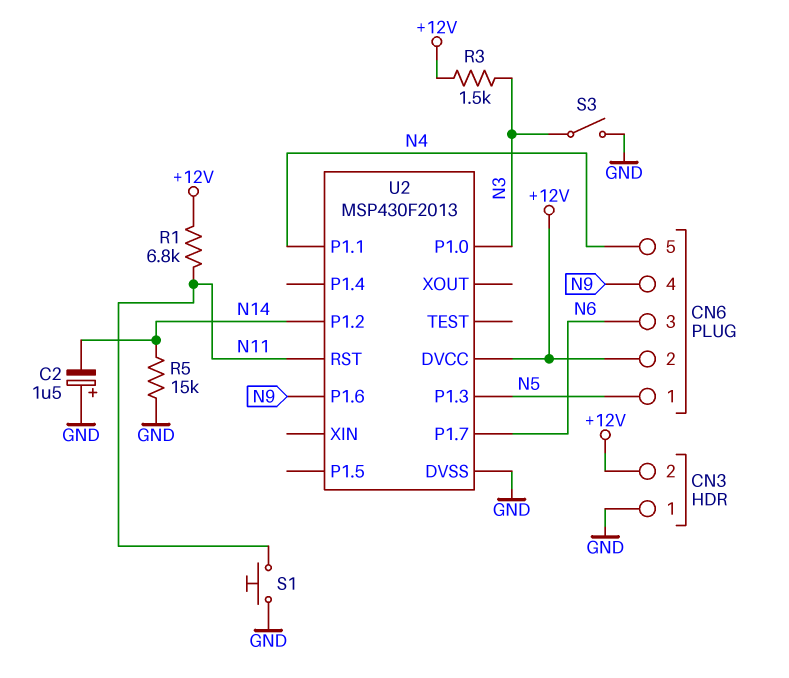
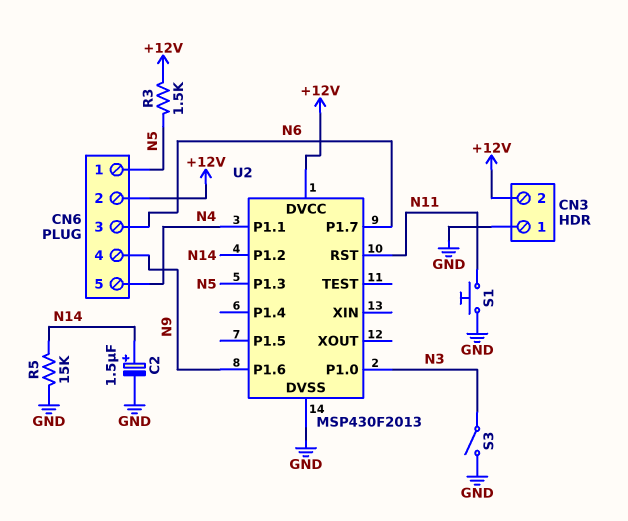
C2: 1.5uF (plus GND, minus N14) -> 1.5uF (plus N14, minus GND)
R1: 6.8k (+12V, N11) -> none
R3: 1.5k (+12V, N3) -> 1.5k (+12V, N5)

